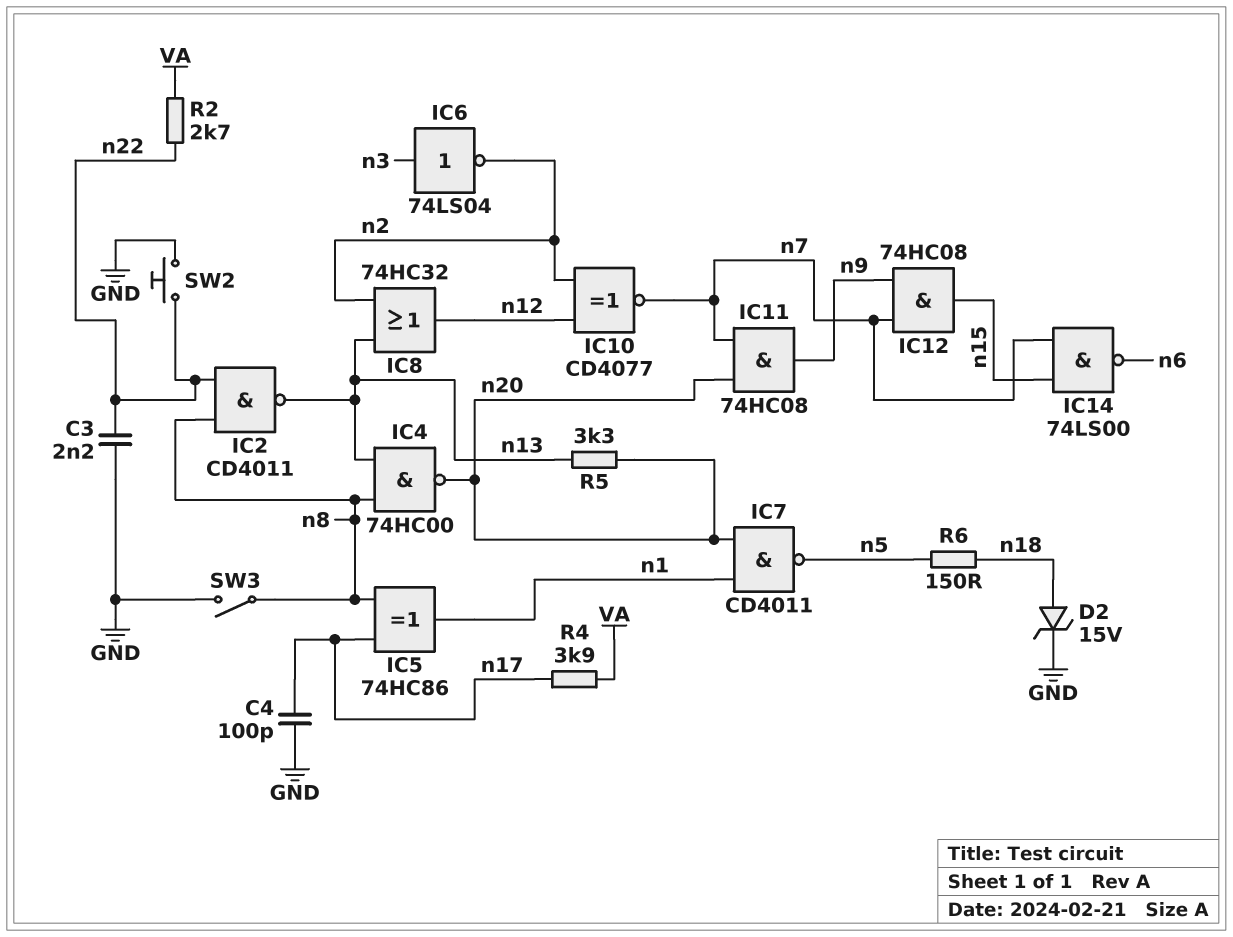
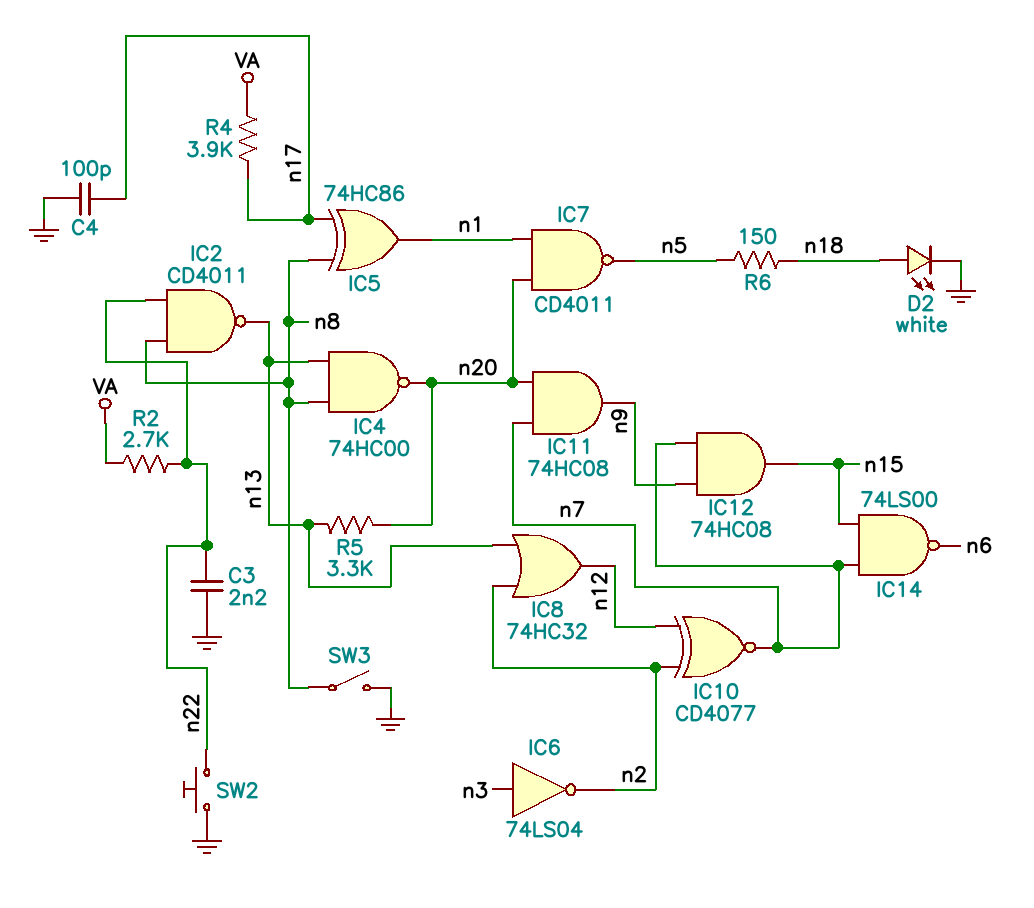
D2: zener 15V (A n18, K GND) -> LED white (A n18, K GND)

